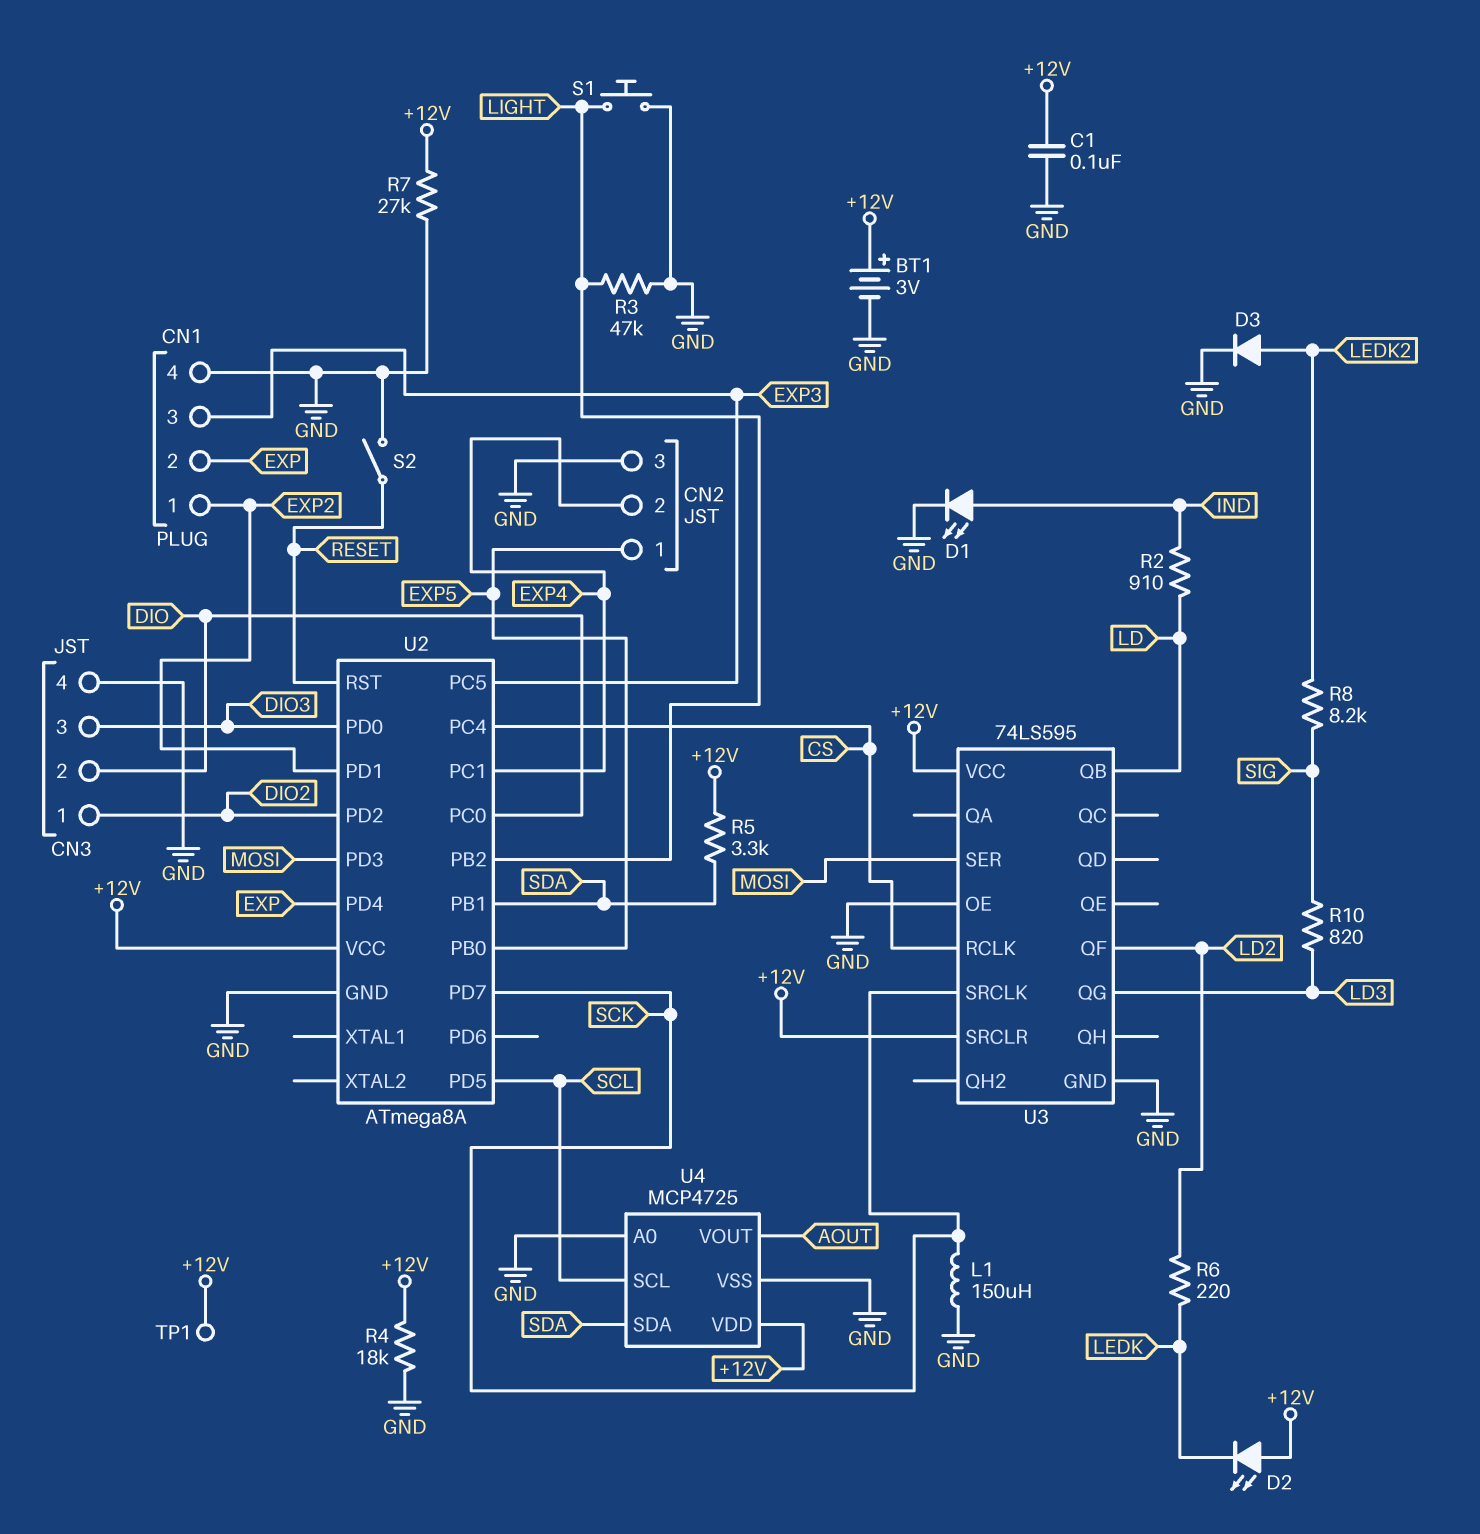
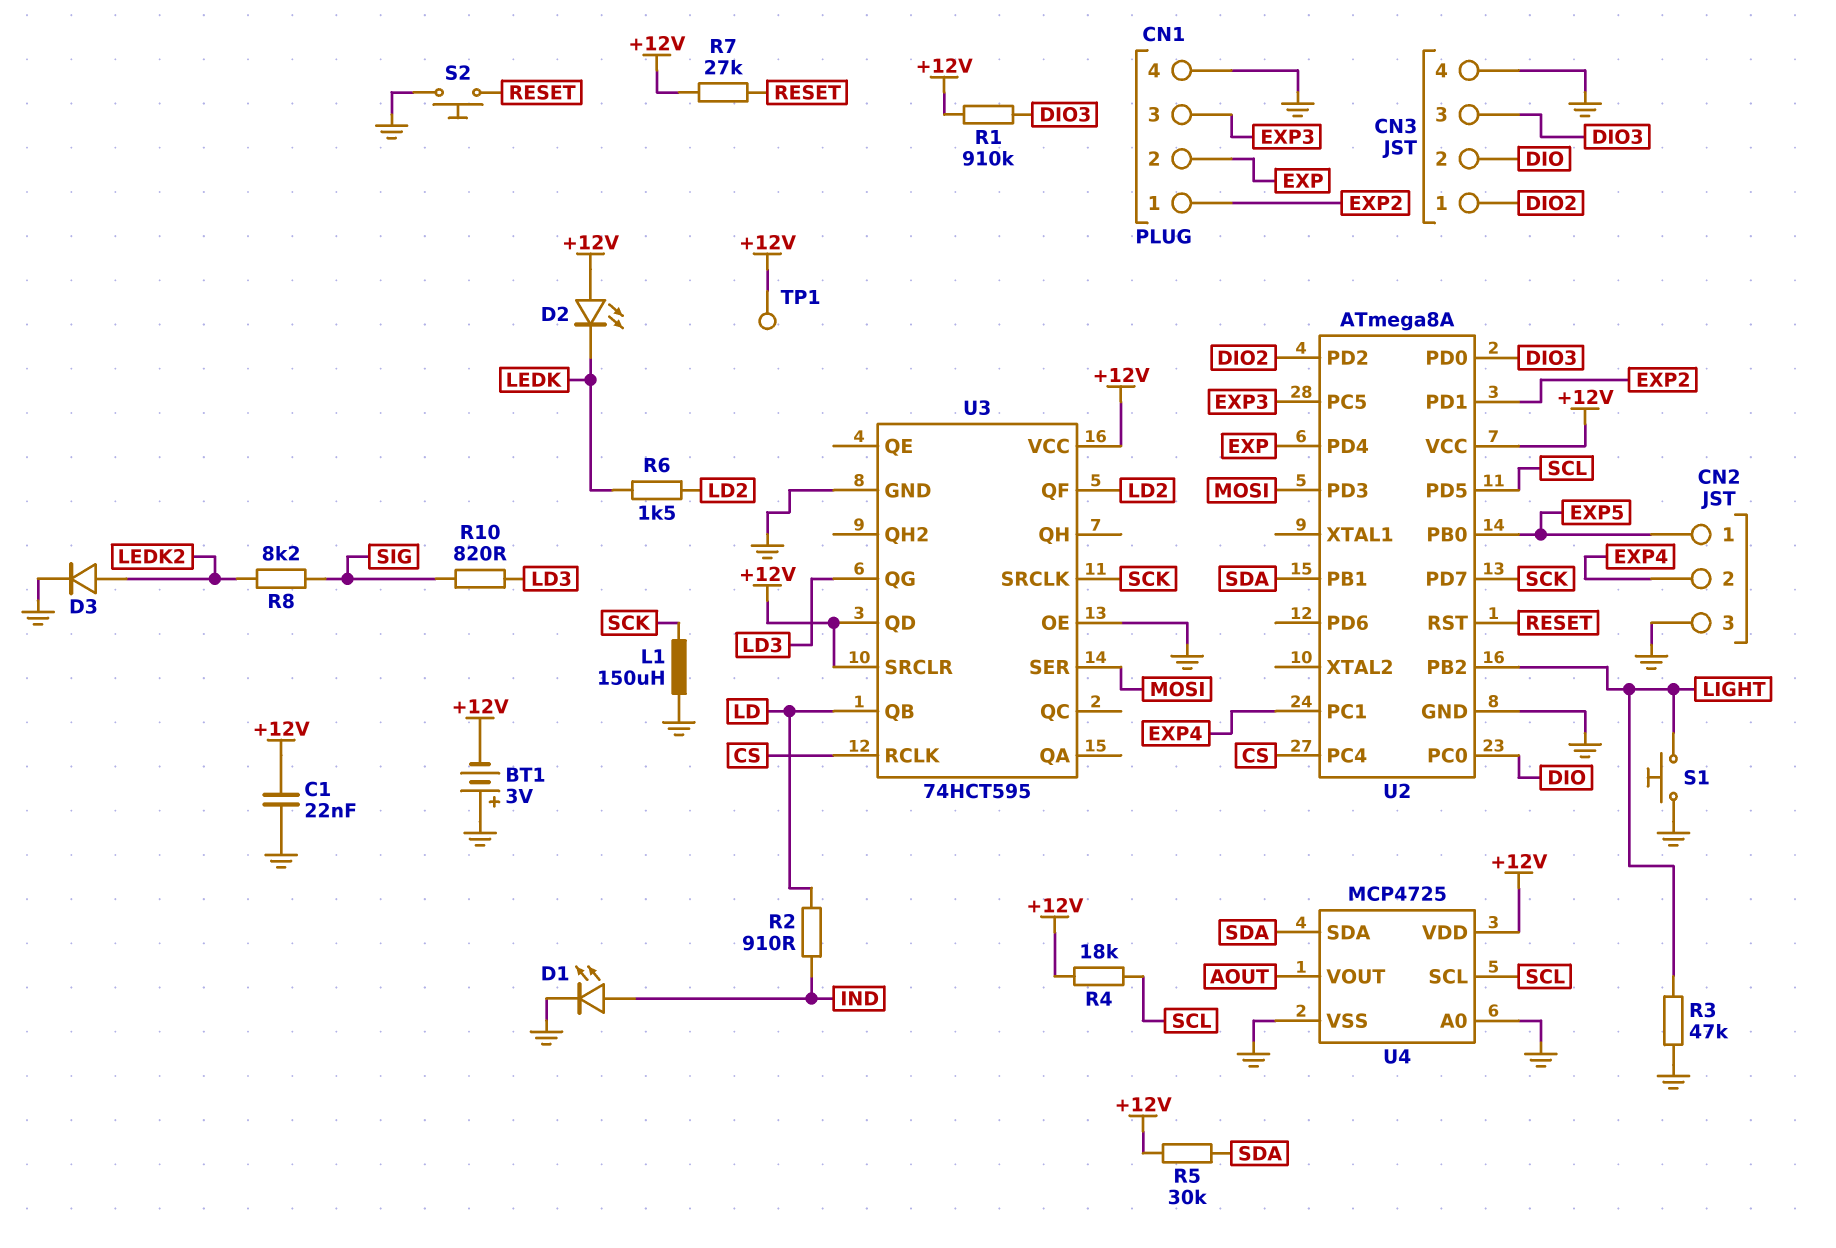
BT1: 3V (plus +12V, minus GND) -> 3V (plus GND, minus +12V)
C1: 100nF (+12V, GND) -> 22nF (+12V, GND)
R1: none -> 910k (+12V, DIO3)
R4: 18k (+12V, GND) -> 18k (+12V, SCL)
R5: 3.3k (+12V, SDA) -> 30k (+12V, SDA)
R6: 220 (LD2, LEDK) -> 1.5k (LD2, LEDK)
R7: 27k (+12V, GND) -> 27k (+12V, RESET)
S2: switch (GND, RESET) -> button (GND, RESET)
U3: 74LS595 -> 74HCT595
U3 pin QD: none -> +12V

